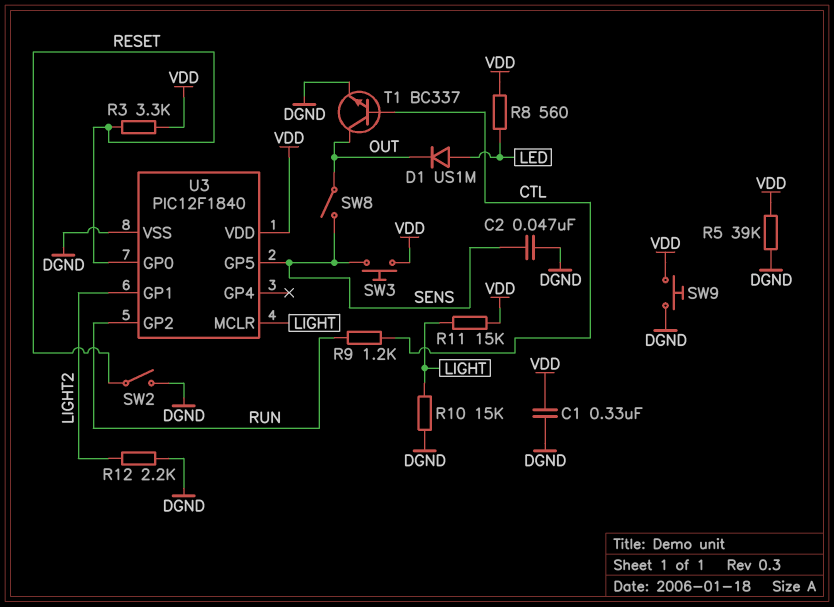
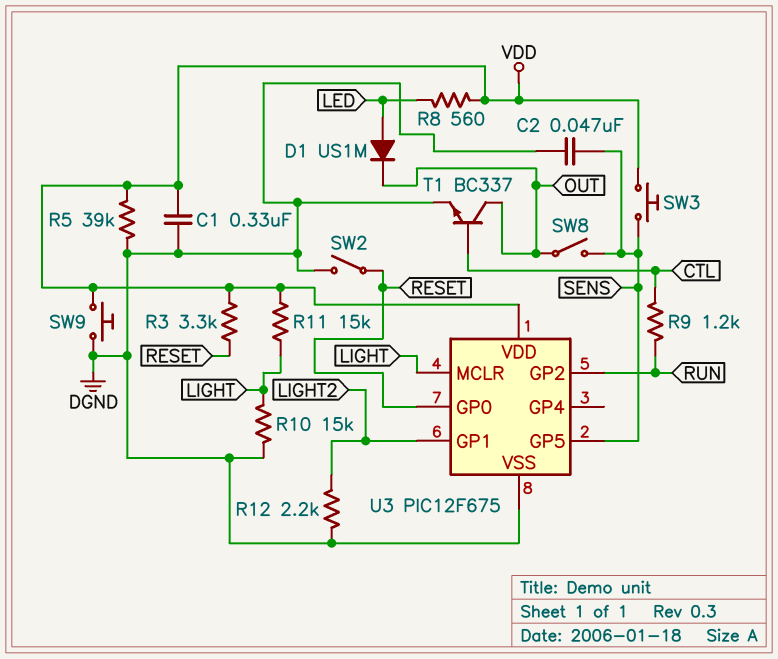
U3: PIC12F1840 -> PIC12F675

